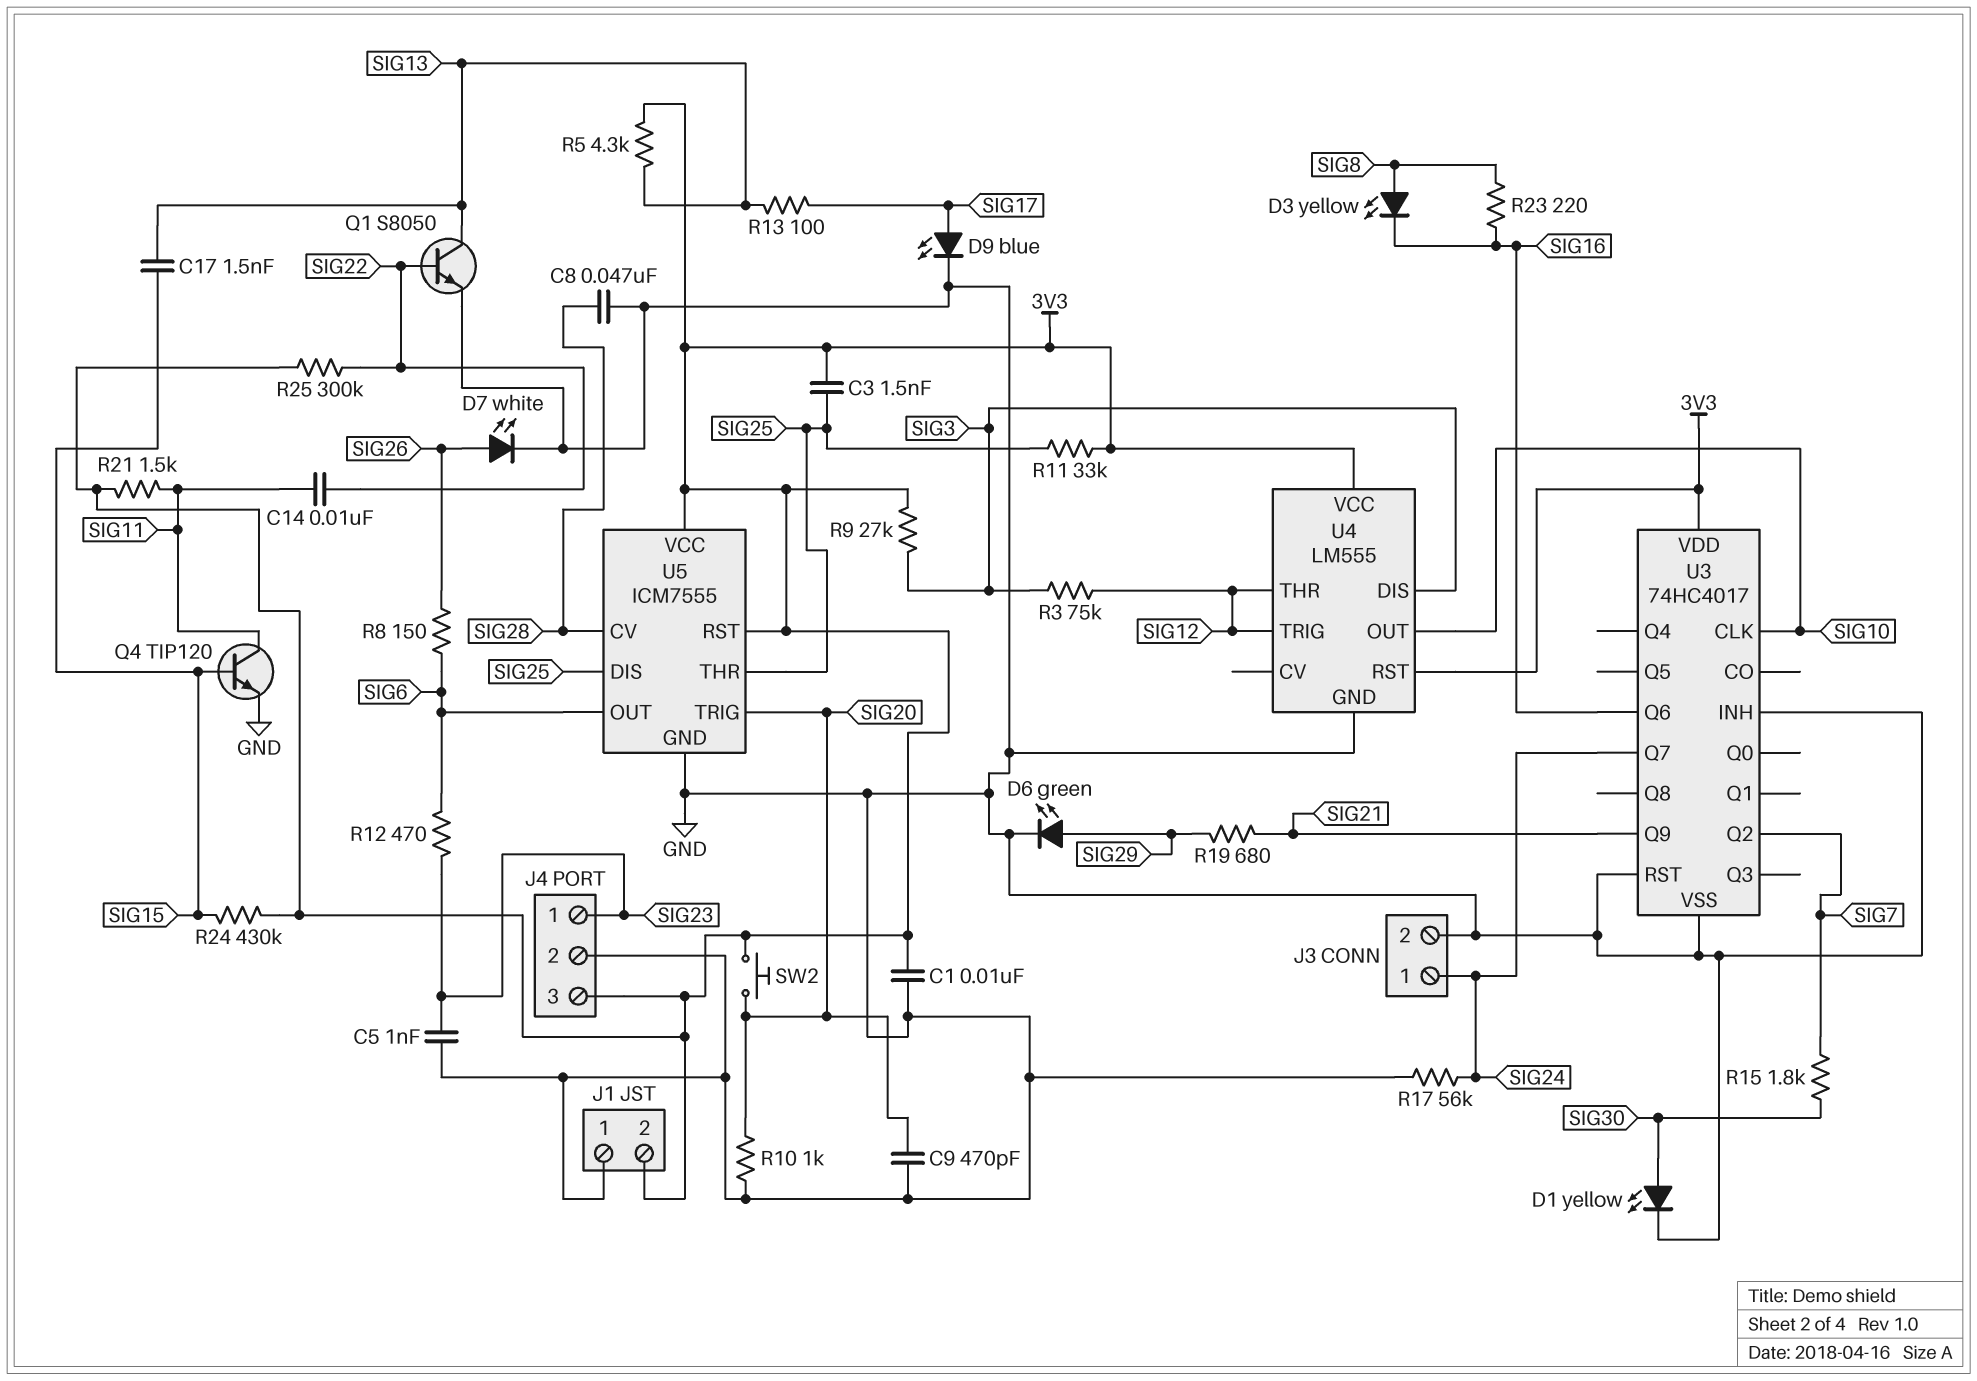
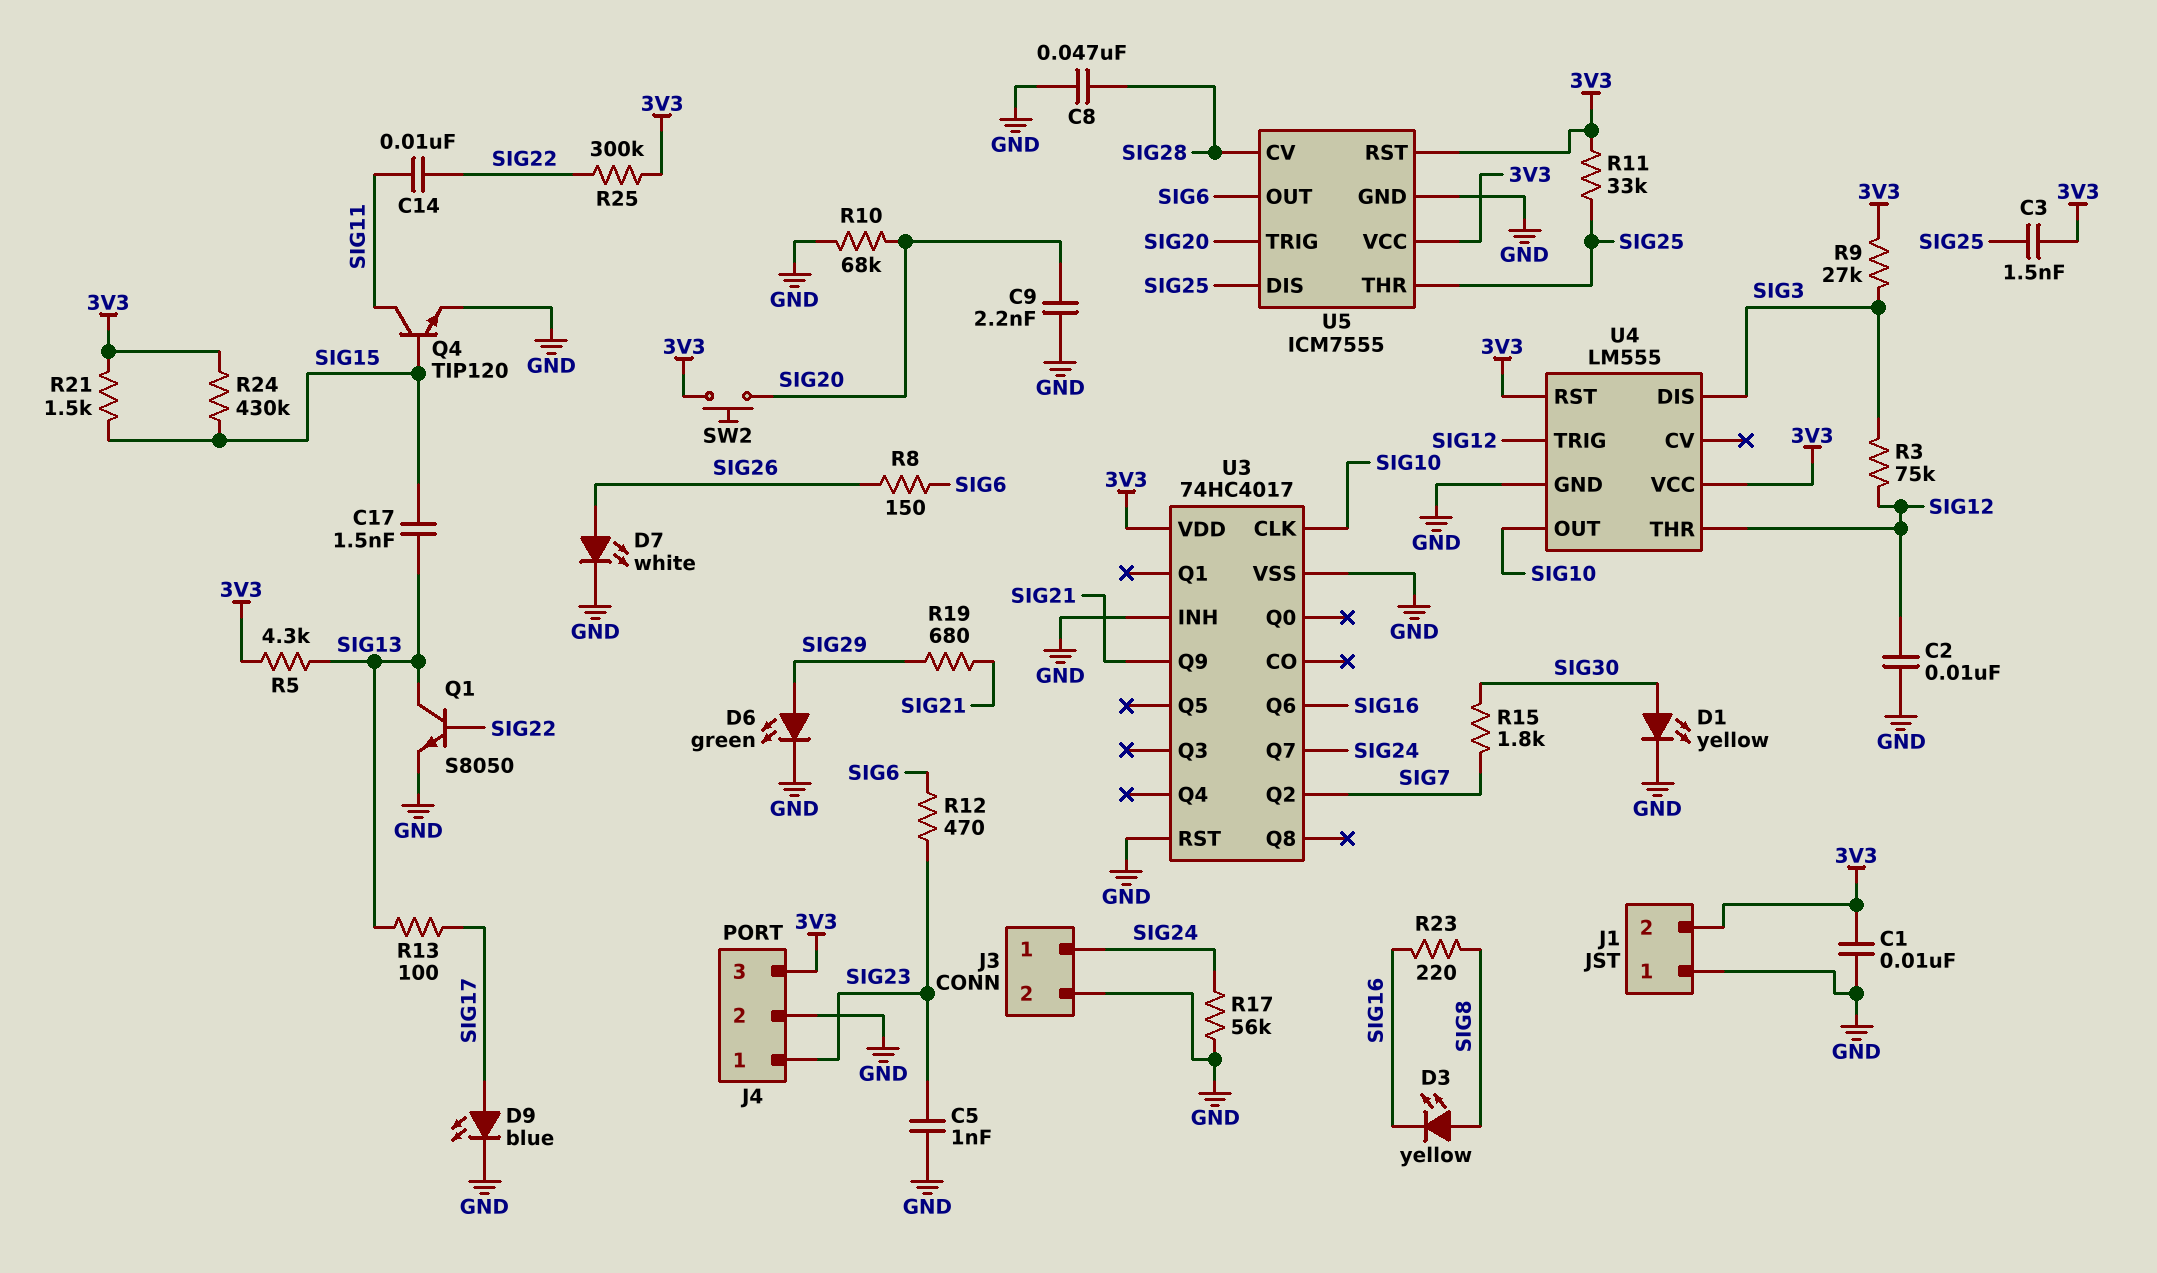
C2: none -> 10nF (GND, SIG12)
C9: 470pF (GND, SIG20) -> 2.2nF (GND, SIG20)
R10: 1k (GND, SIG20) -> 68k (GND, SIG20)
R21: 1.5k (3V3, SIG11) -> 1.5k (3V3, SIG15)

